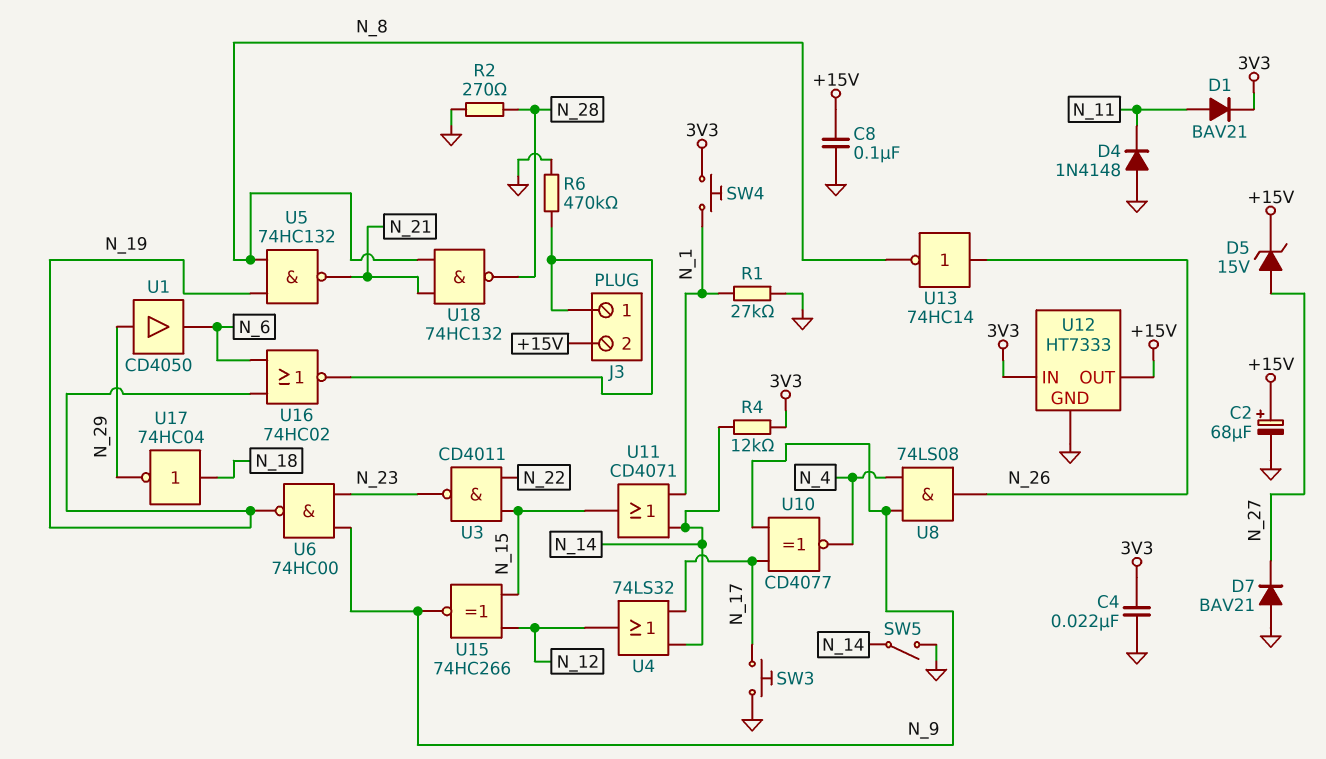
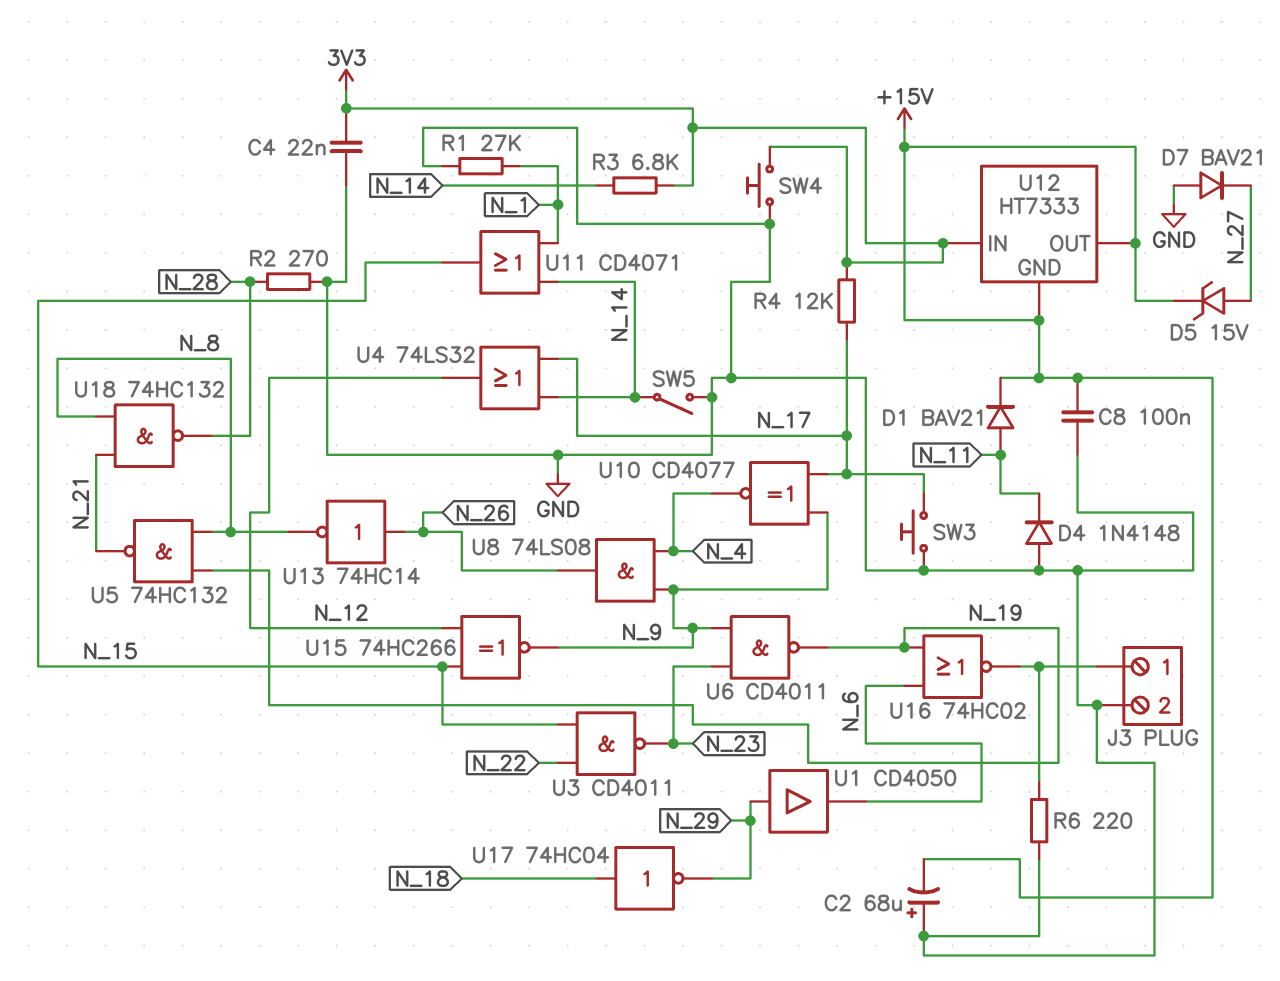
C2: 68uF (plus +15V, minus GND) -> 68uF (plus GND, minus +15V)
D1: diode BAV21 (A N_11, K 3V3) -> diode BAV21 (A N_11, K +15V)
J3 pin 2: +15V -> GND
R3: none -> 6.8k (3V3, N_14)
R4: 12k (3V3, N_14) -> 12k (3V3, N_17)
R6: 470k (GND, J3/1) -> 220 (GND, J3/1)
SW4: button (3V3, N_1) -> button (3V3, GND)
U6: NAND 74HC00 (in N_9, in N_23, out N_19) -> NAND CD4011 (in N_9, in N_23, out N_19)
U12 pin GND: GND -> +15V

